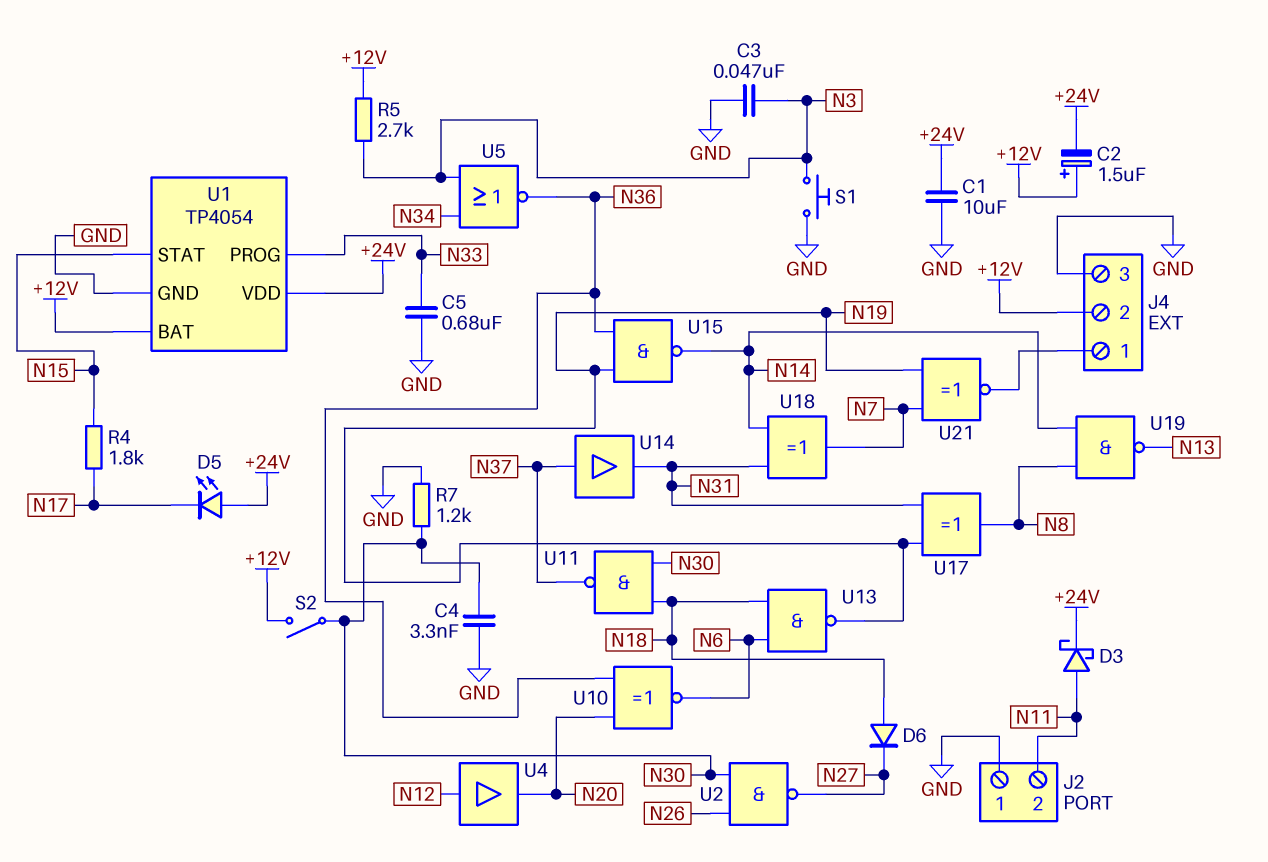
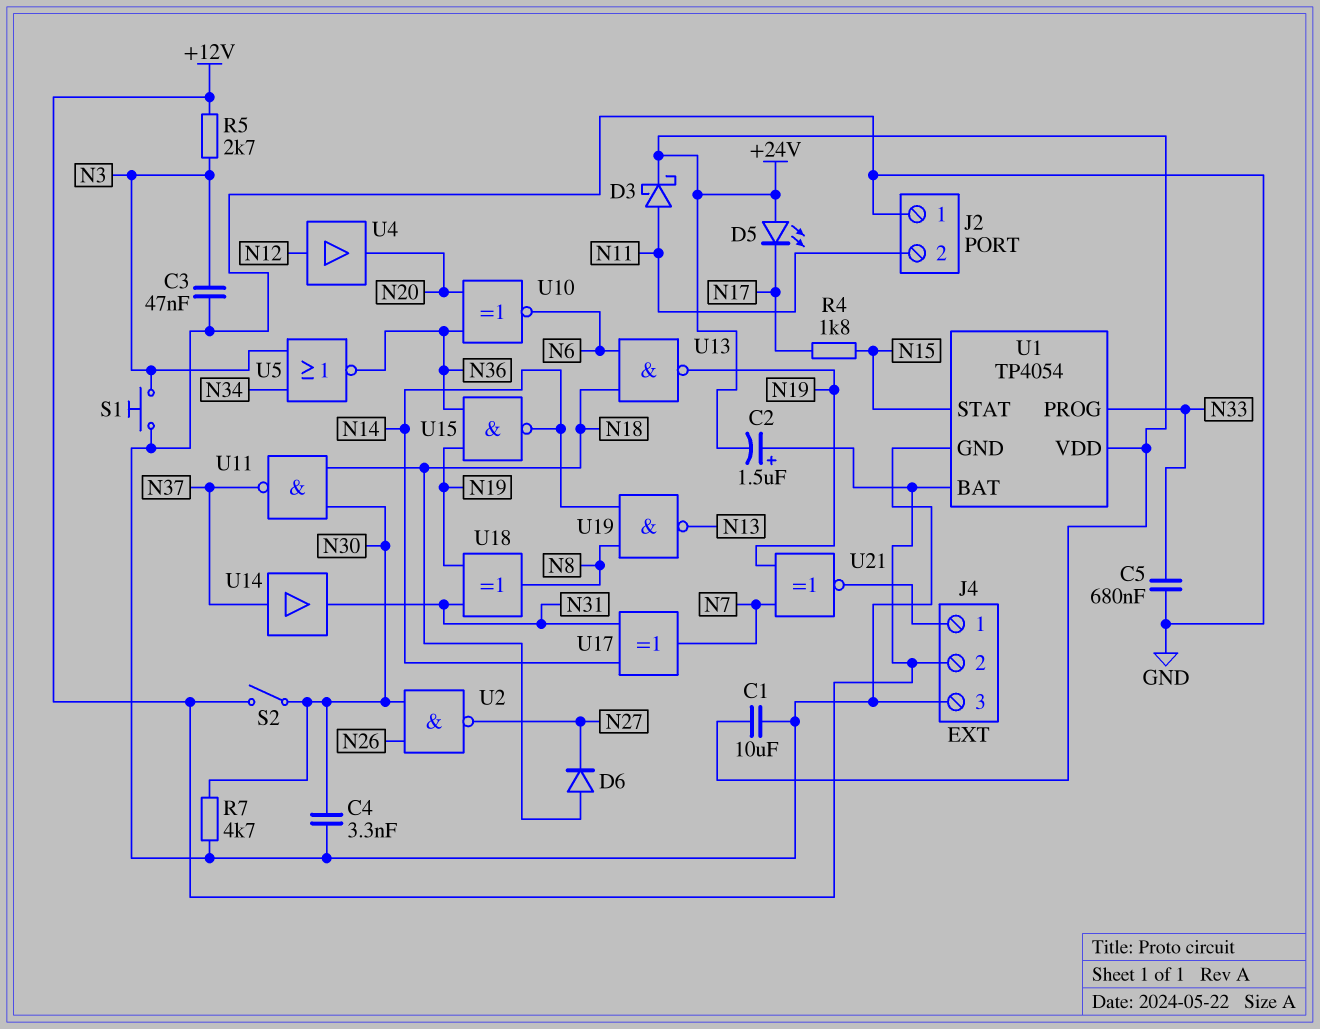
R7: 1.2k (GND, N30) -> 4.7k (GND, N30)
U17: XOR (in N19, in N31, out N8) -> XOR (in N14, in N31, out N7)
U18: XOR (in N14, in N31, out N7) -> XOR (in N19, in N31, out N8)

